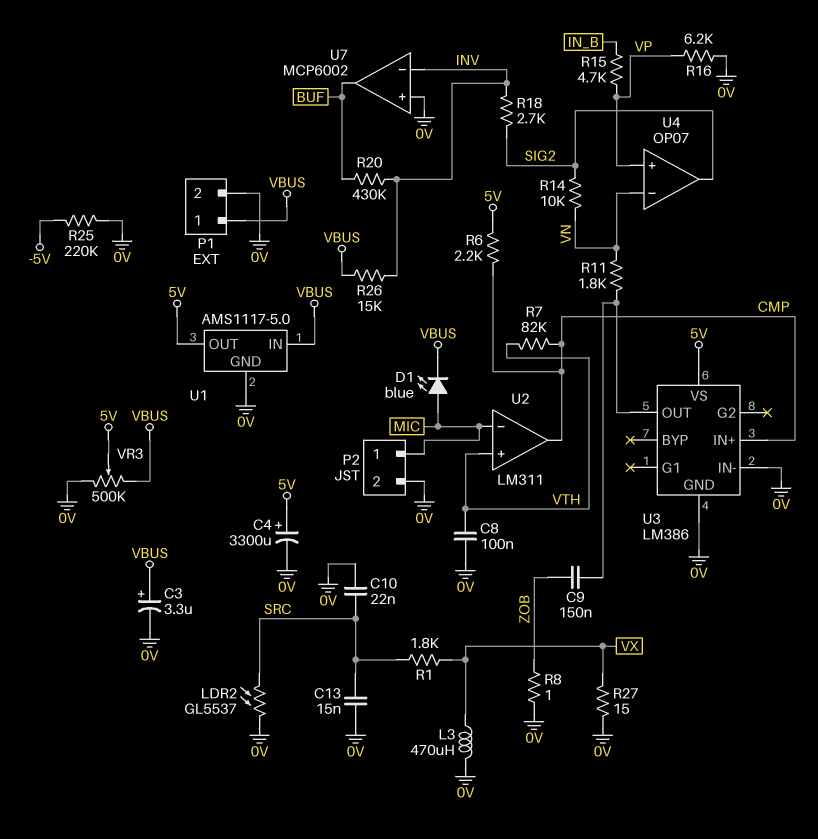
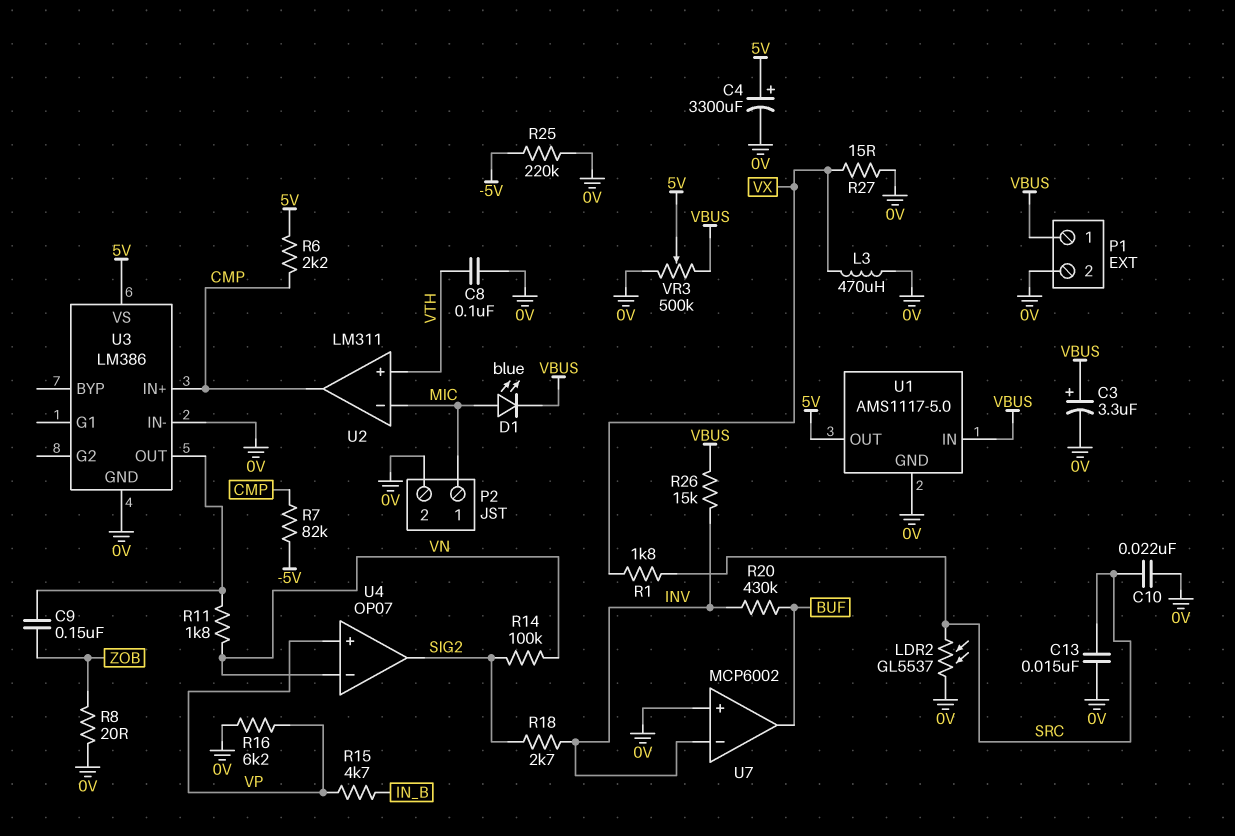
R7: 82k (CMP, VTH) -> 82k (-5V, CMP)
R8: 1 (0V, ZOB) -> 20 (0V, ZOB)
R14: 10k (SIG2, VN) -> 100k (SIG2, VN)

